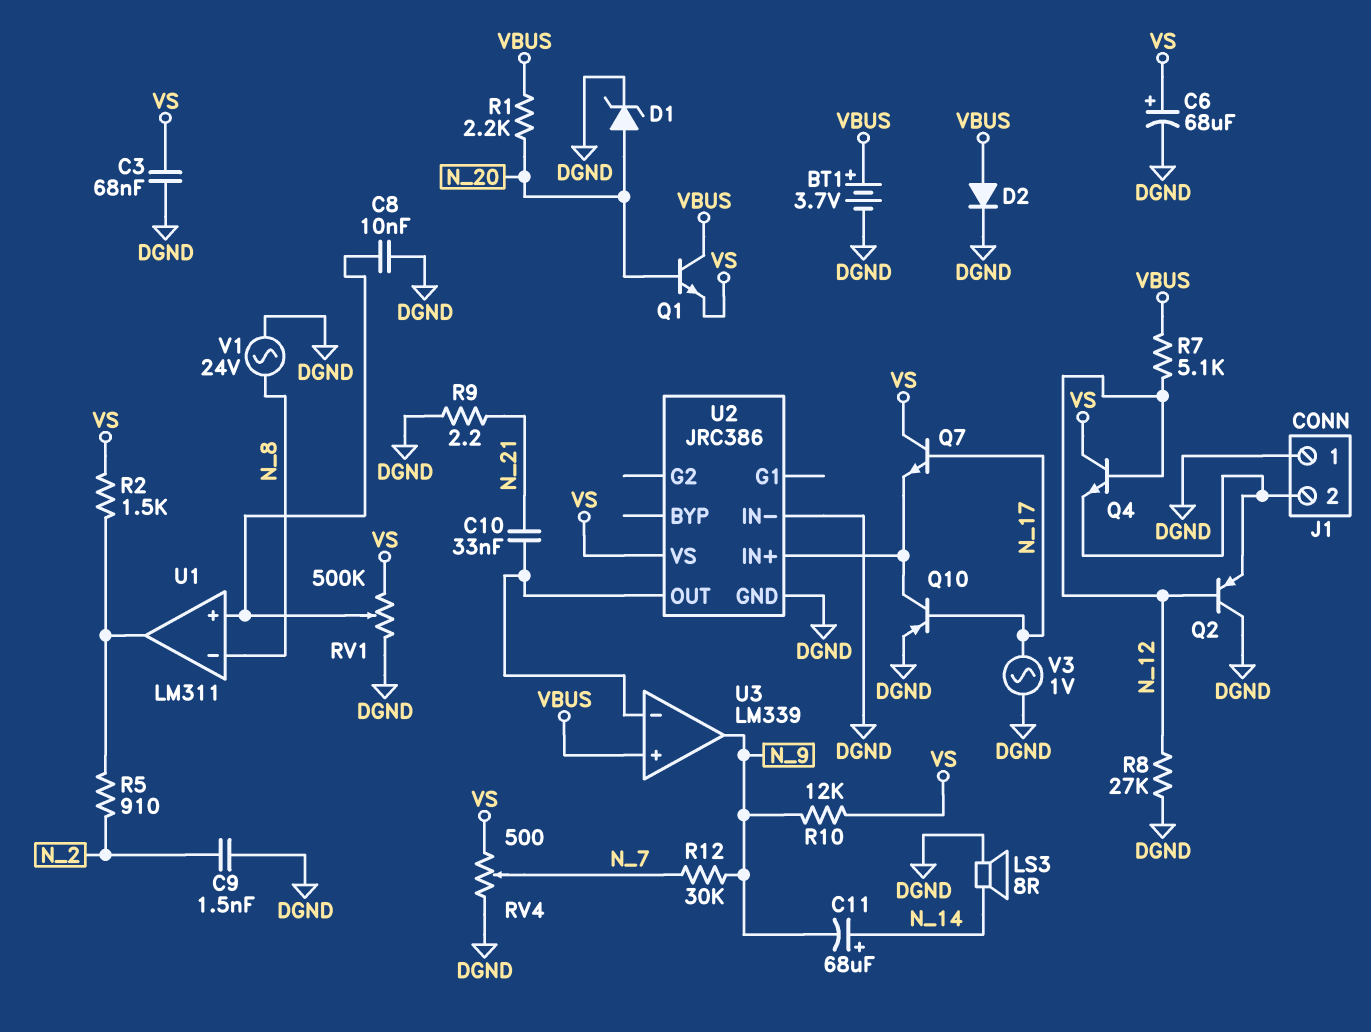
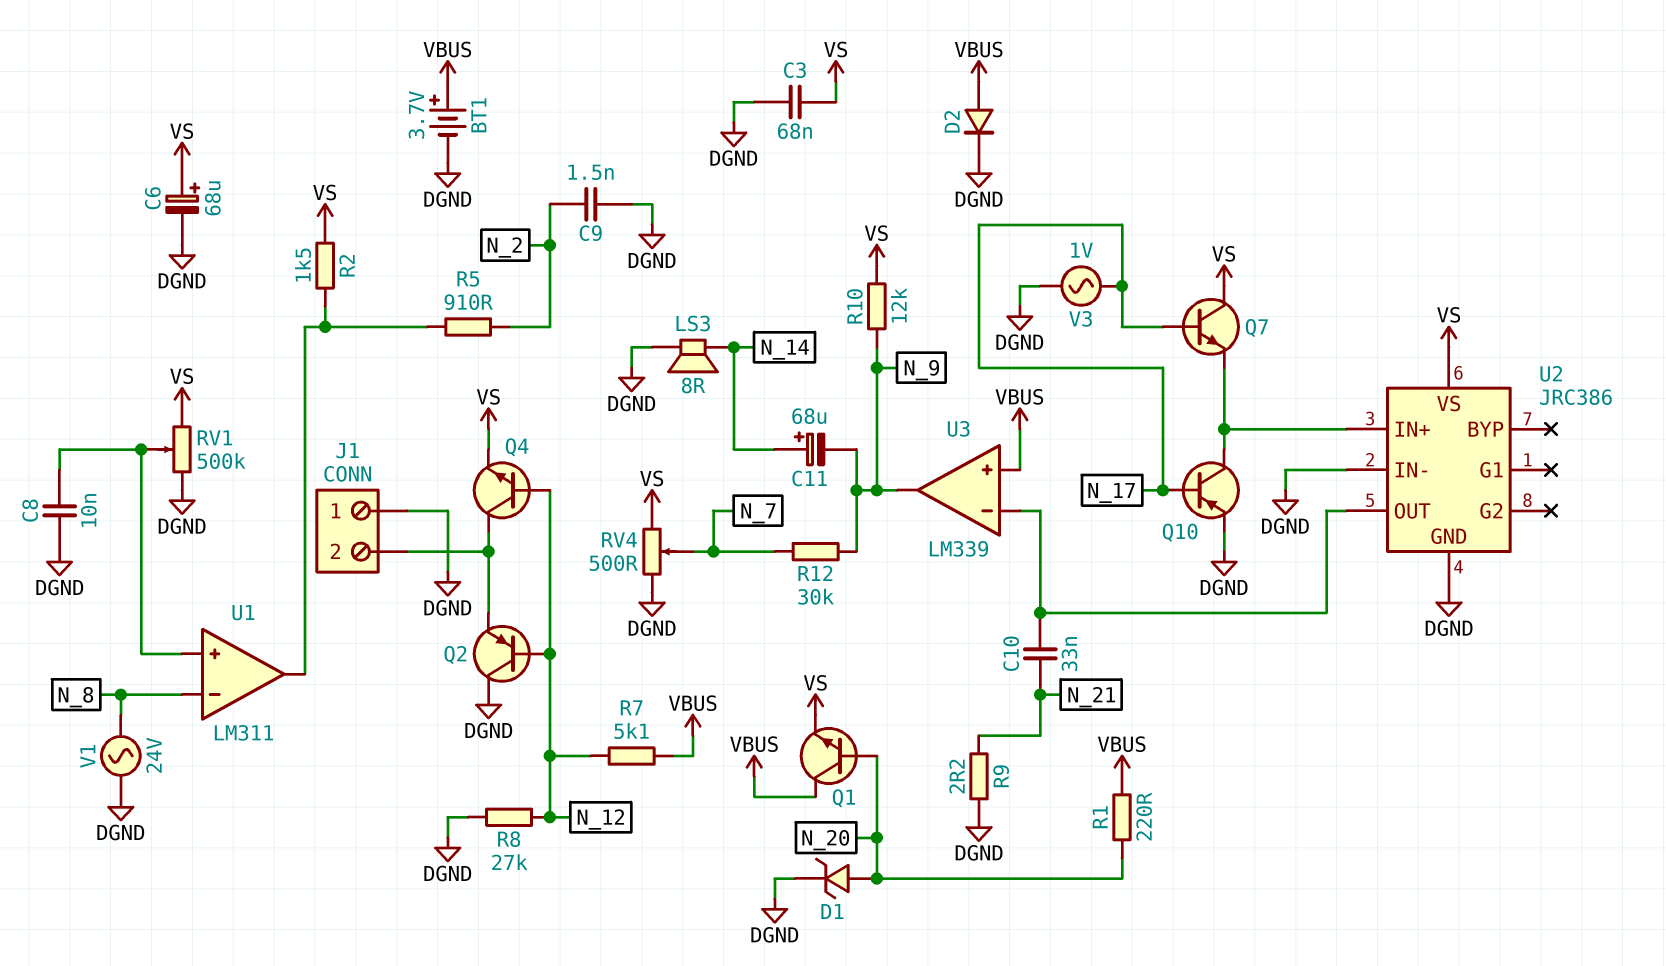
Q4: NPN (B N_12, C VS, E J1/2) -> NPN (B N_12, C J1/2, E VS)
R1: 2.2k (N_20, VBUS) -> 220 (N_20, VBUS)

